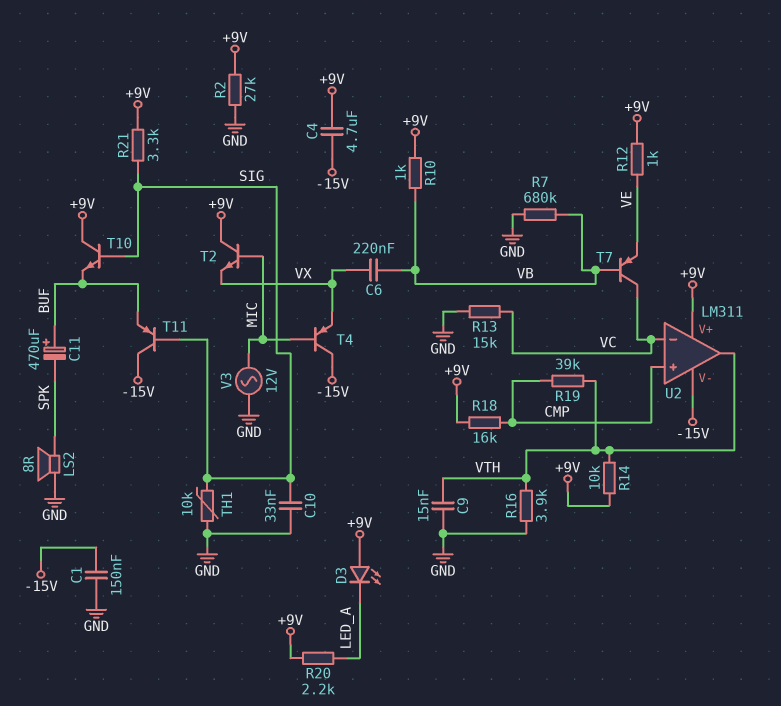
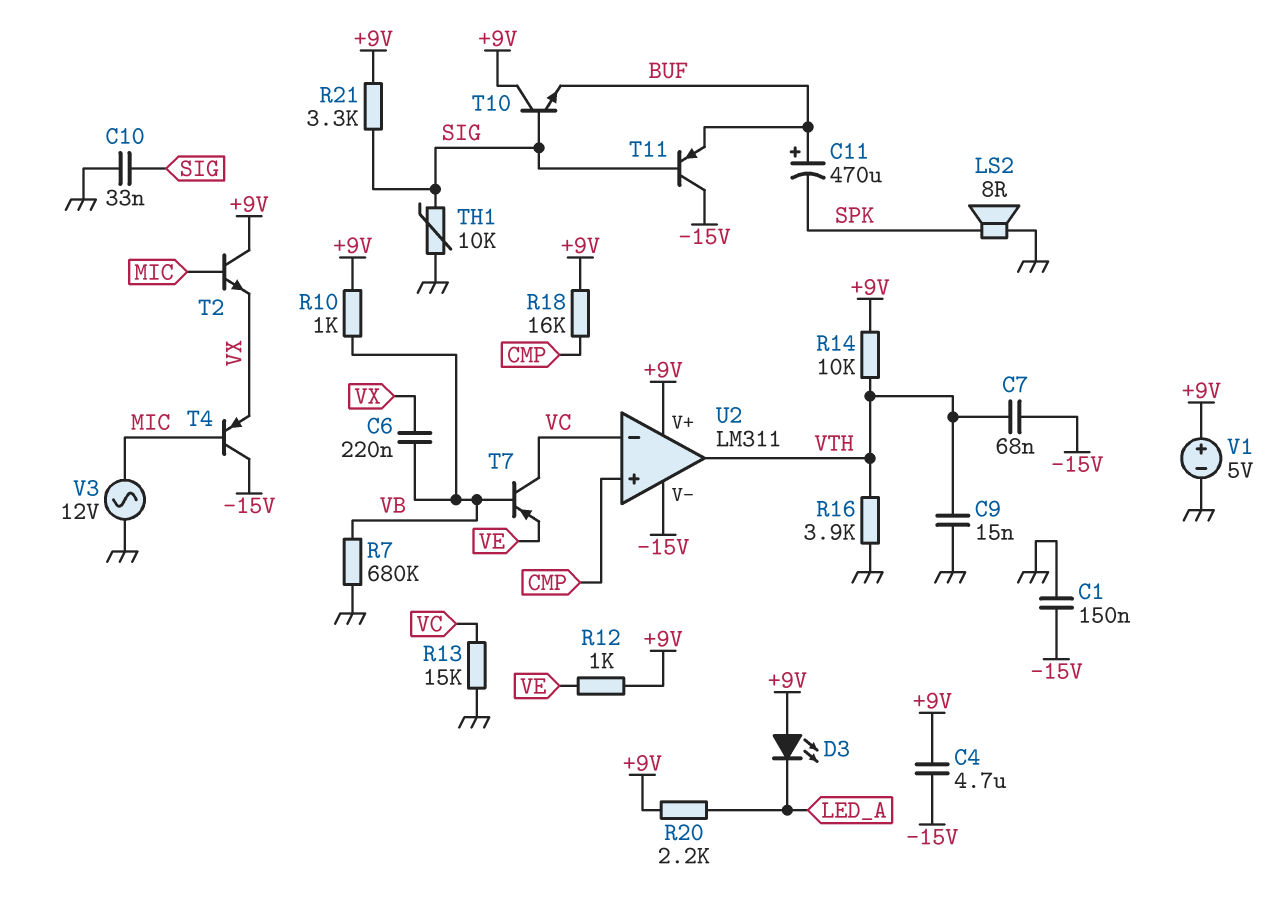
C7: none -> 68nF (-15V, VTH)
R2: 27k (+9V, GND) -> none
R19: 39k (CMP, VTH) -> none
V1: none -> 5V (plus +9V, minus GND)

